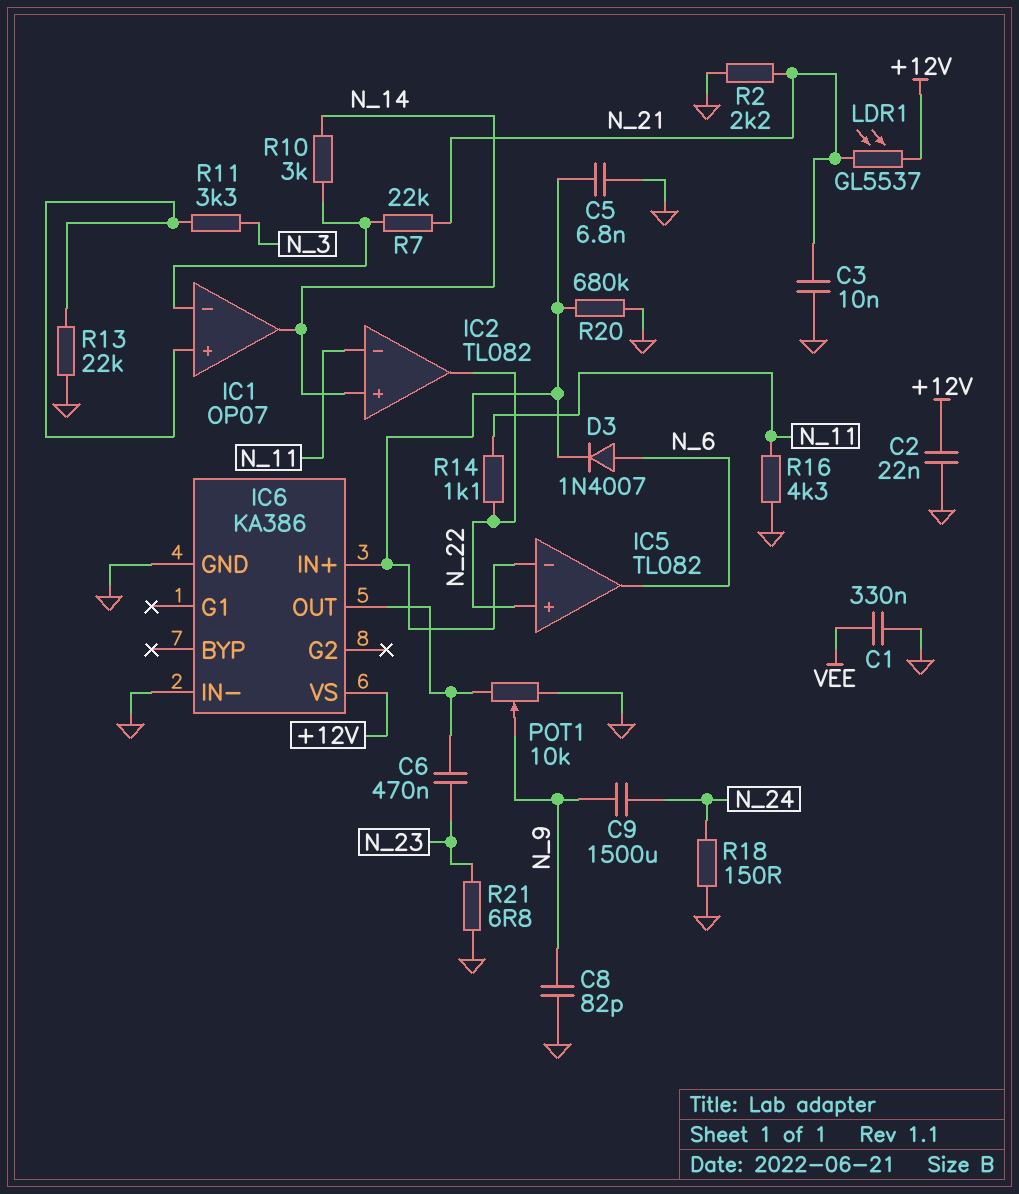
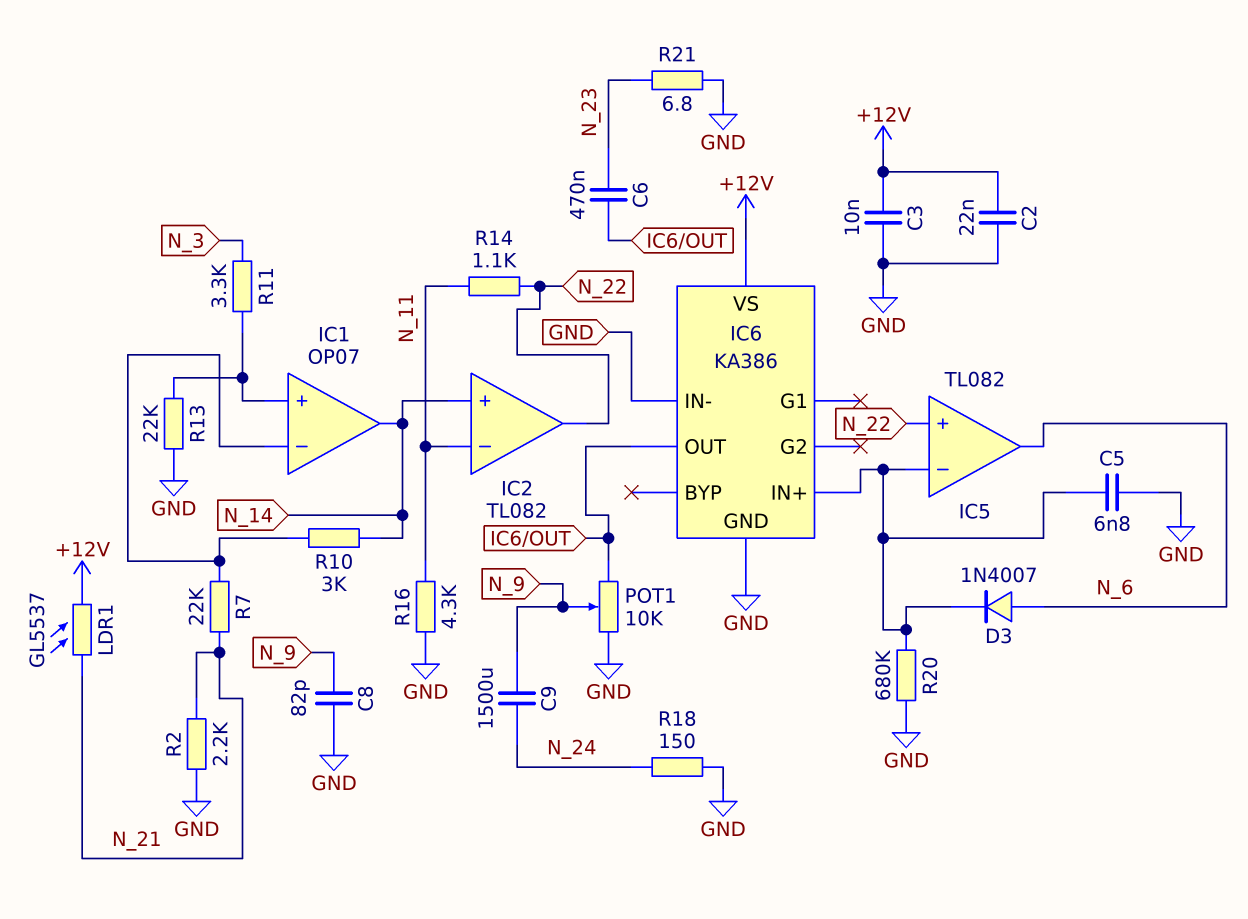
C1: 330nF (GND, VEE) -> none
C3: 10nF (GND, N_21) -> 10nF (+12V, GND)

